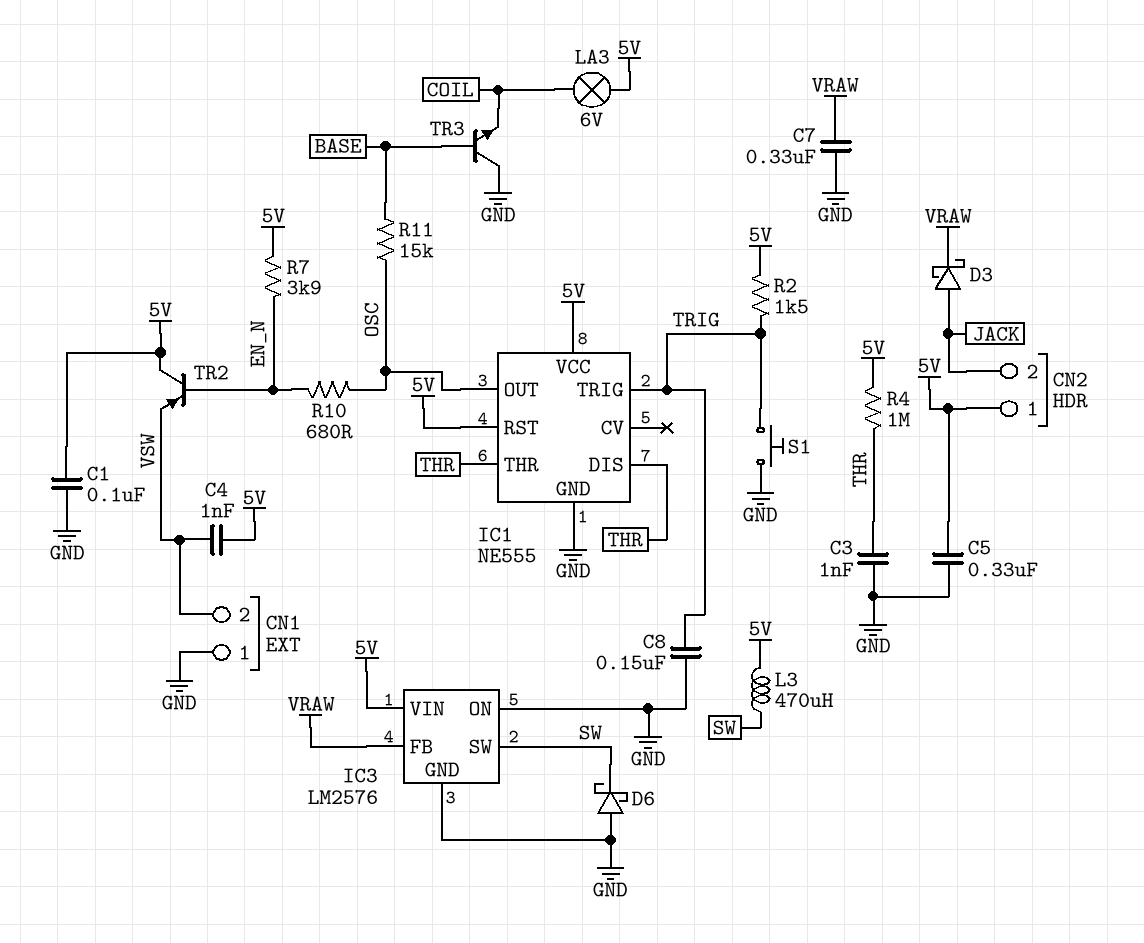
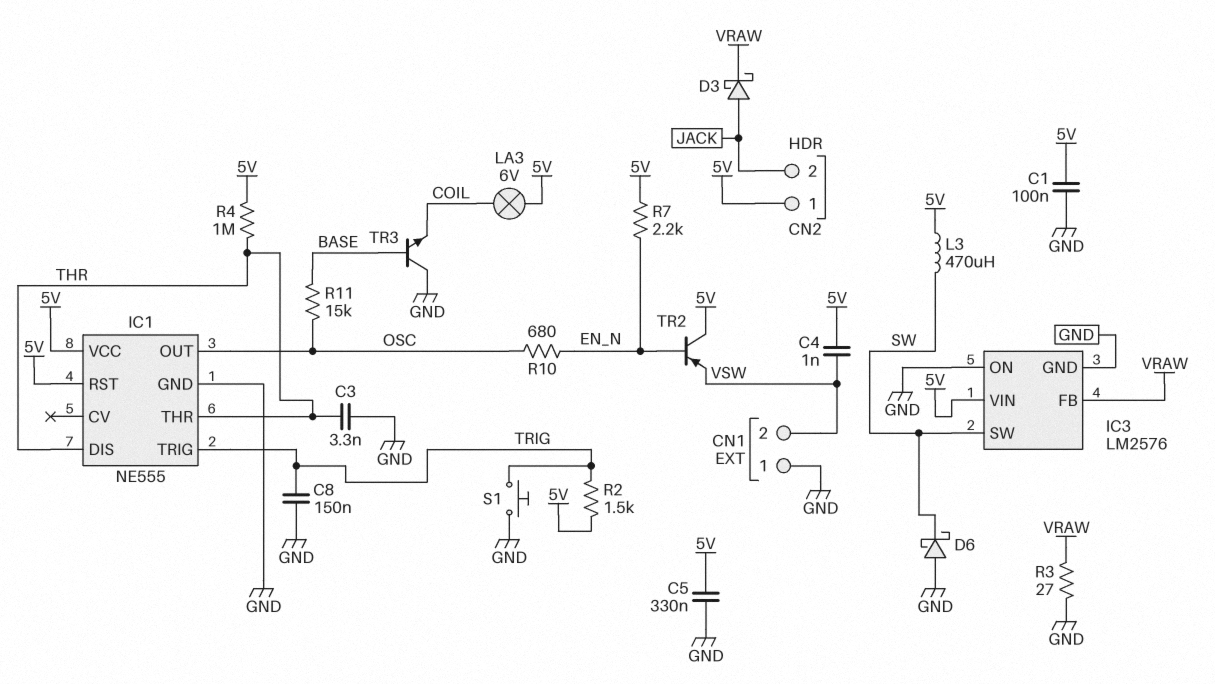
C3: 1nF (GND, THR) -> 3.3nF (GND, THR)
C7: 330nF (GND, VRAW) -> none
R3: none -> 27 (GND, VRAW)
R7: 3.9k (5V, EN_N) -> 2.2k (5V, EN_N)

